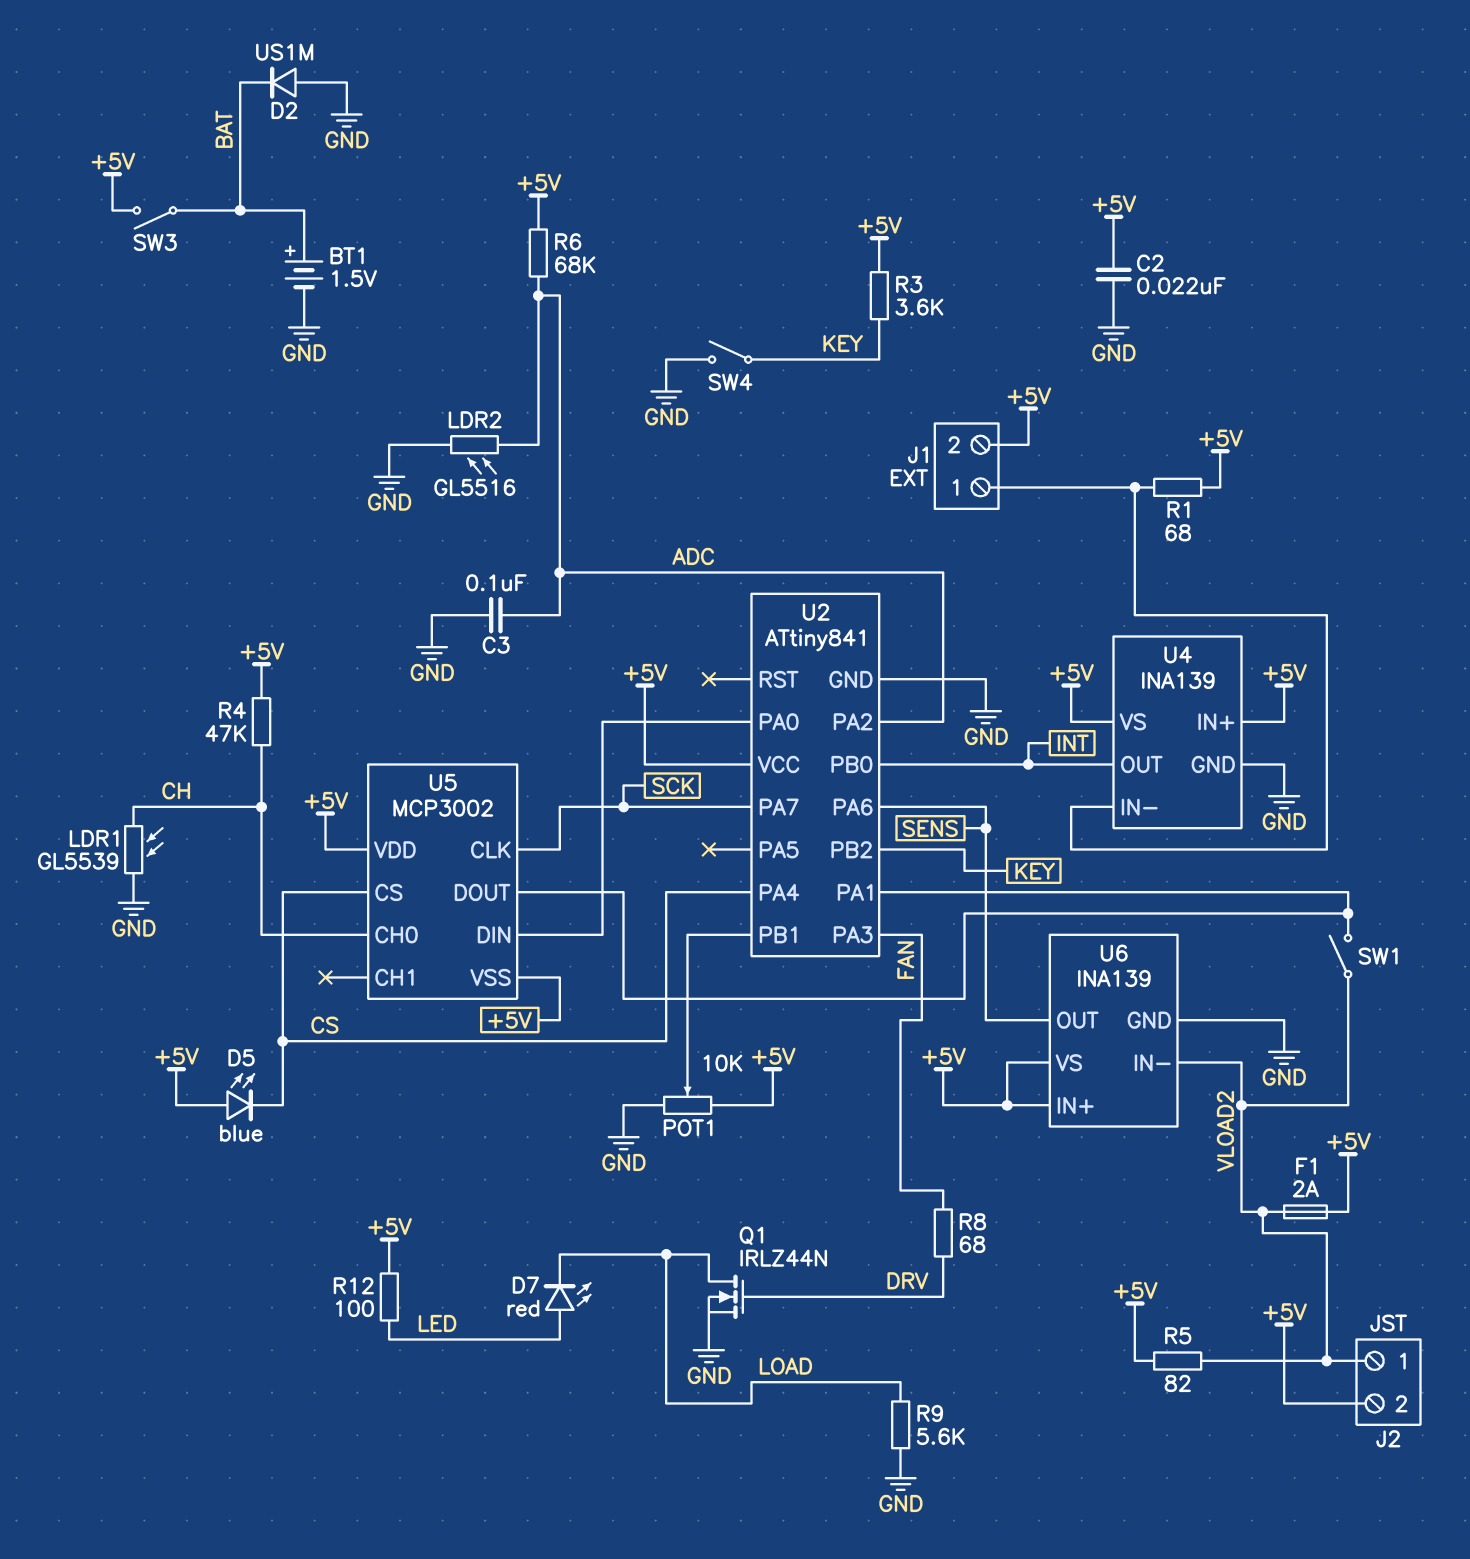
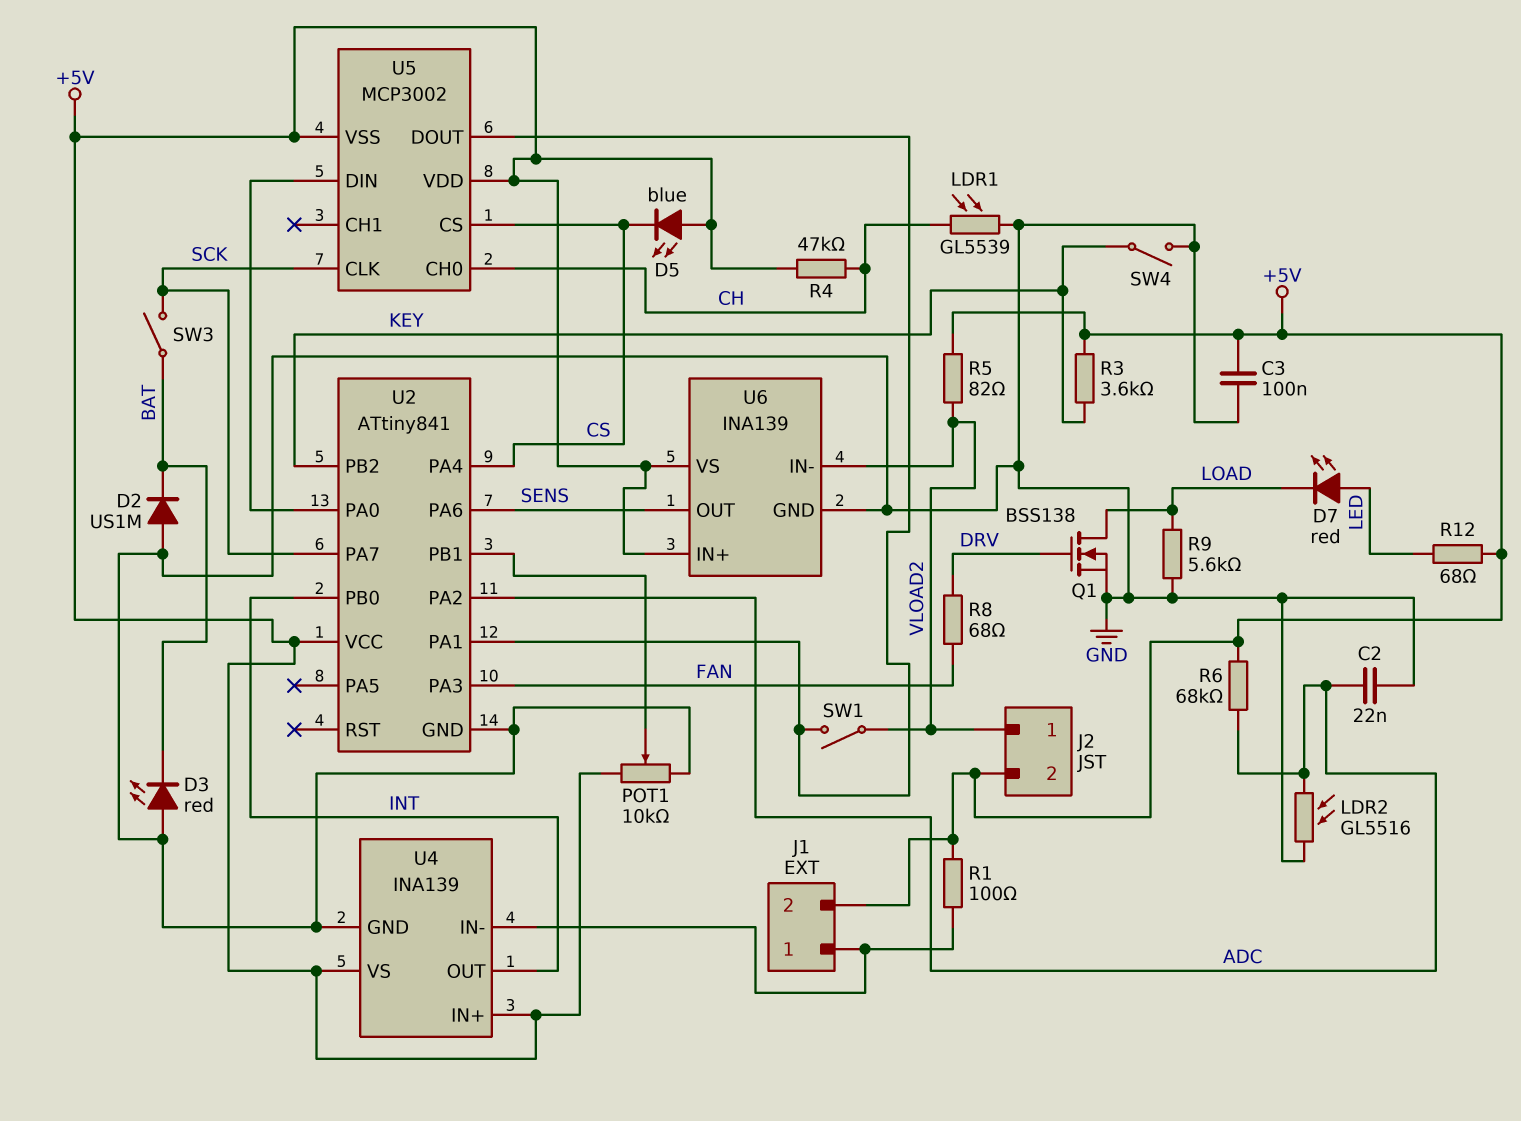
BT1: 1.5V (plus BAT, minus GND) -> none
C2: 22nF (+5V, GND) -> 22nF (ADC, GND)
C3: 100nF (ADC, GND) -> 100nF (+5V, GND)
D3: none -> LED red (A GND, K BAT)
F1: 2A (+5V, VLOAD2) -> none
Q1: NMOS IRLZ44N (G DRV, D LOAD, S GND) -> NMOS BSS138 (G DRV, D LOAD, S GND)
R1: 68 (+5V, J1/1) -> 100 (+5V, J1/1)
R12: 100 (+5V, LED) -> 68 (+5V, LED)
SW3: switch (+5V, BAT) -> switch (BAT, SCK)

